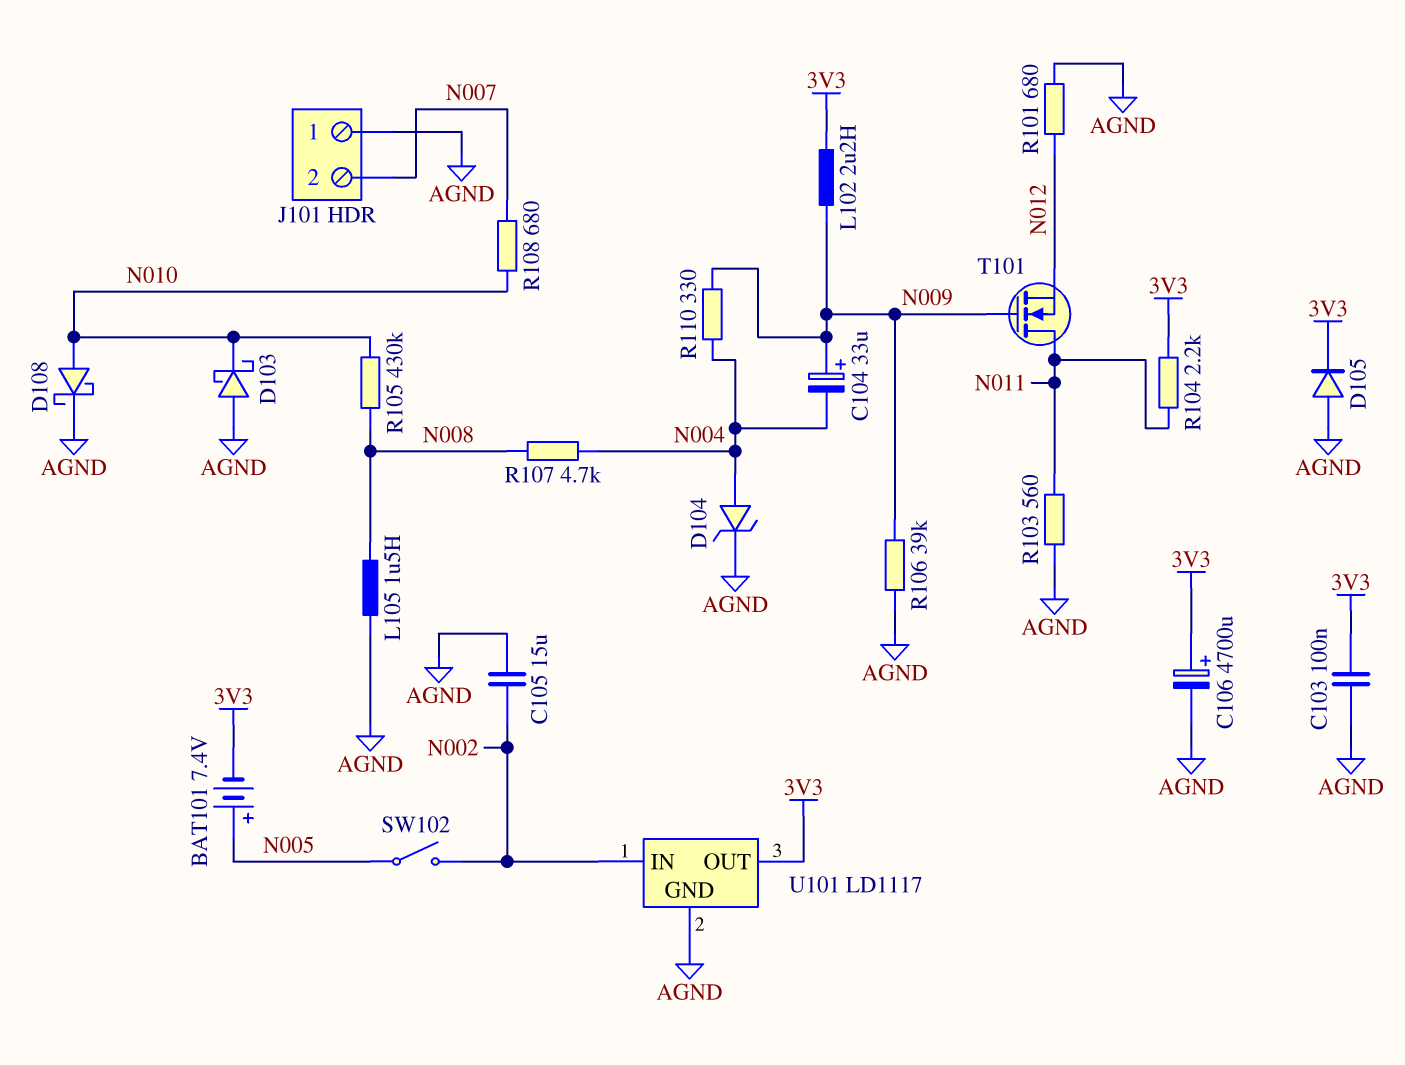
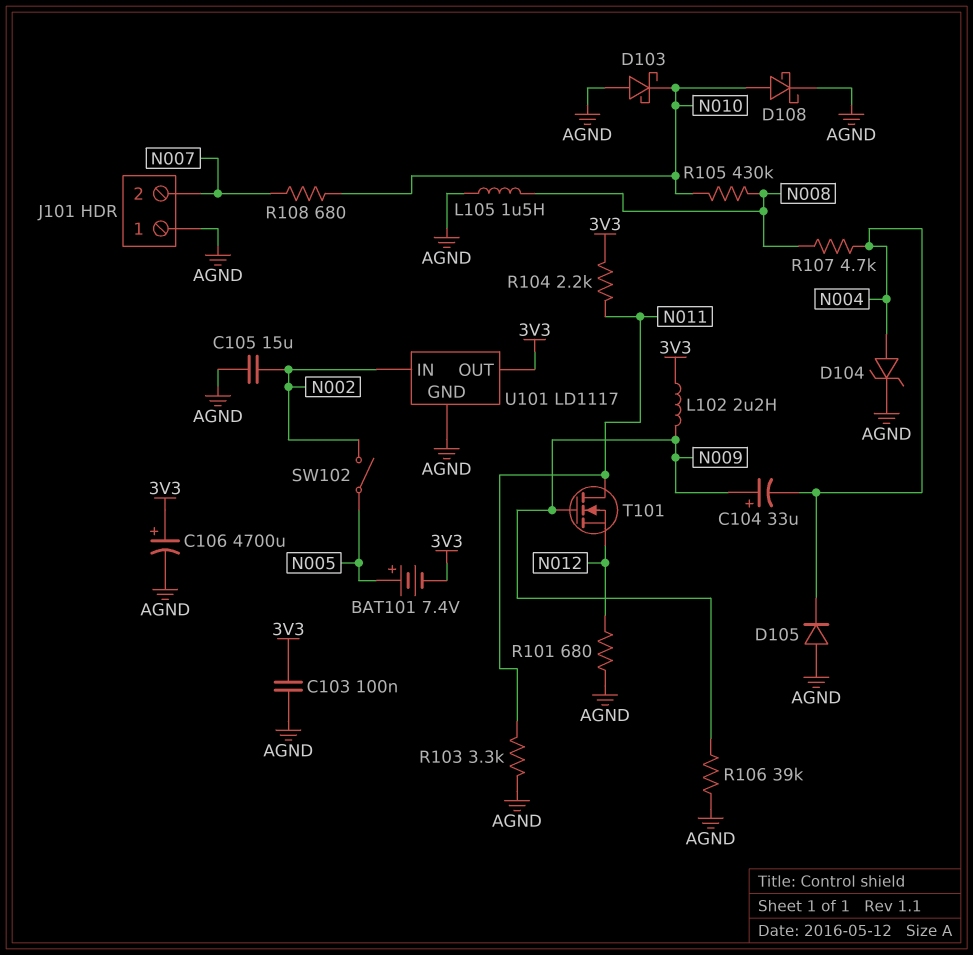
D105: diode (A AGND, K 3V3) -> diode (A AGND, K N004)
R103: 560 (AGND, N011) -> 3.3k (AGND, N011)
R110: 330 (N004, N009) -> none

